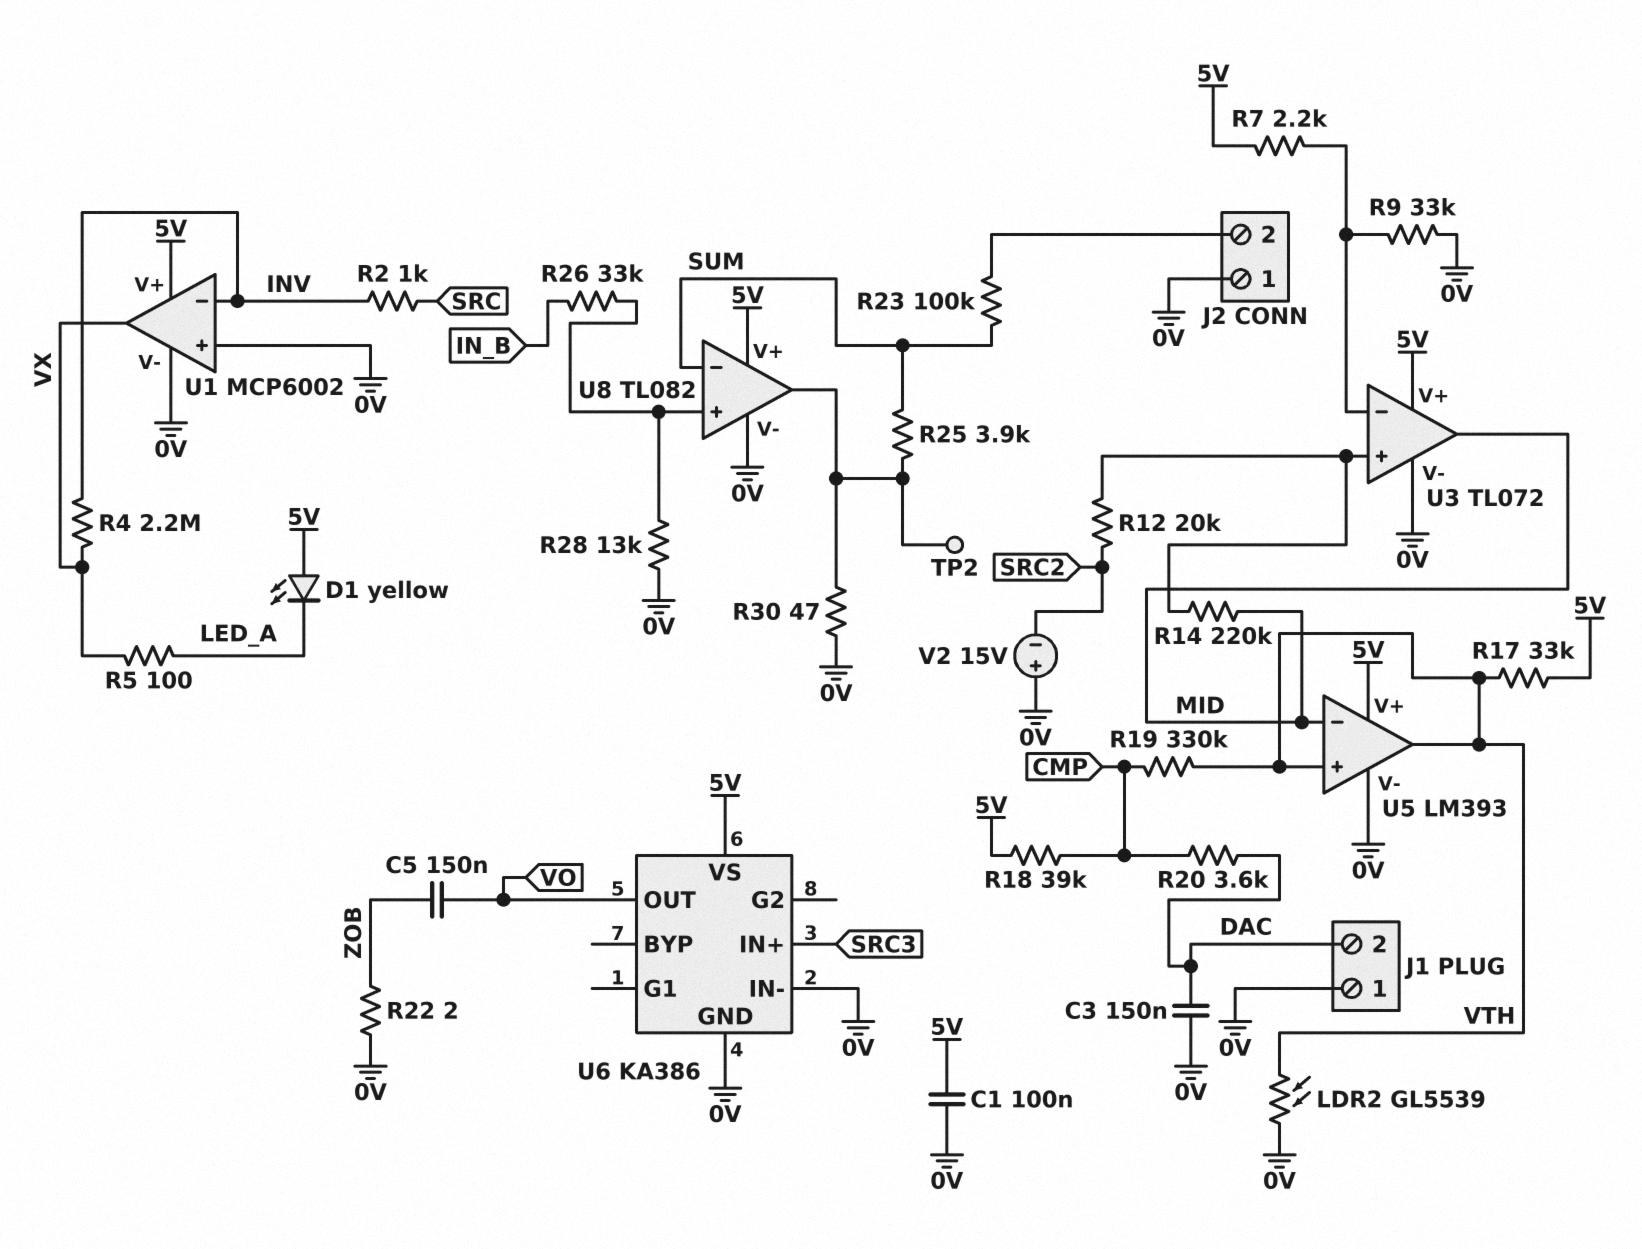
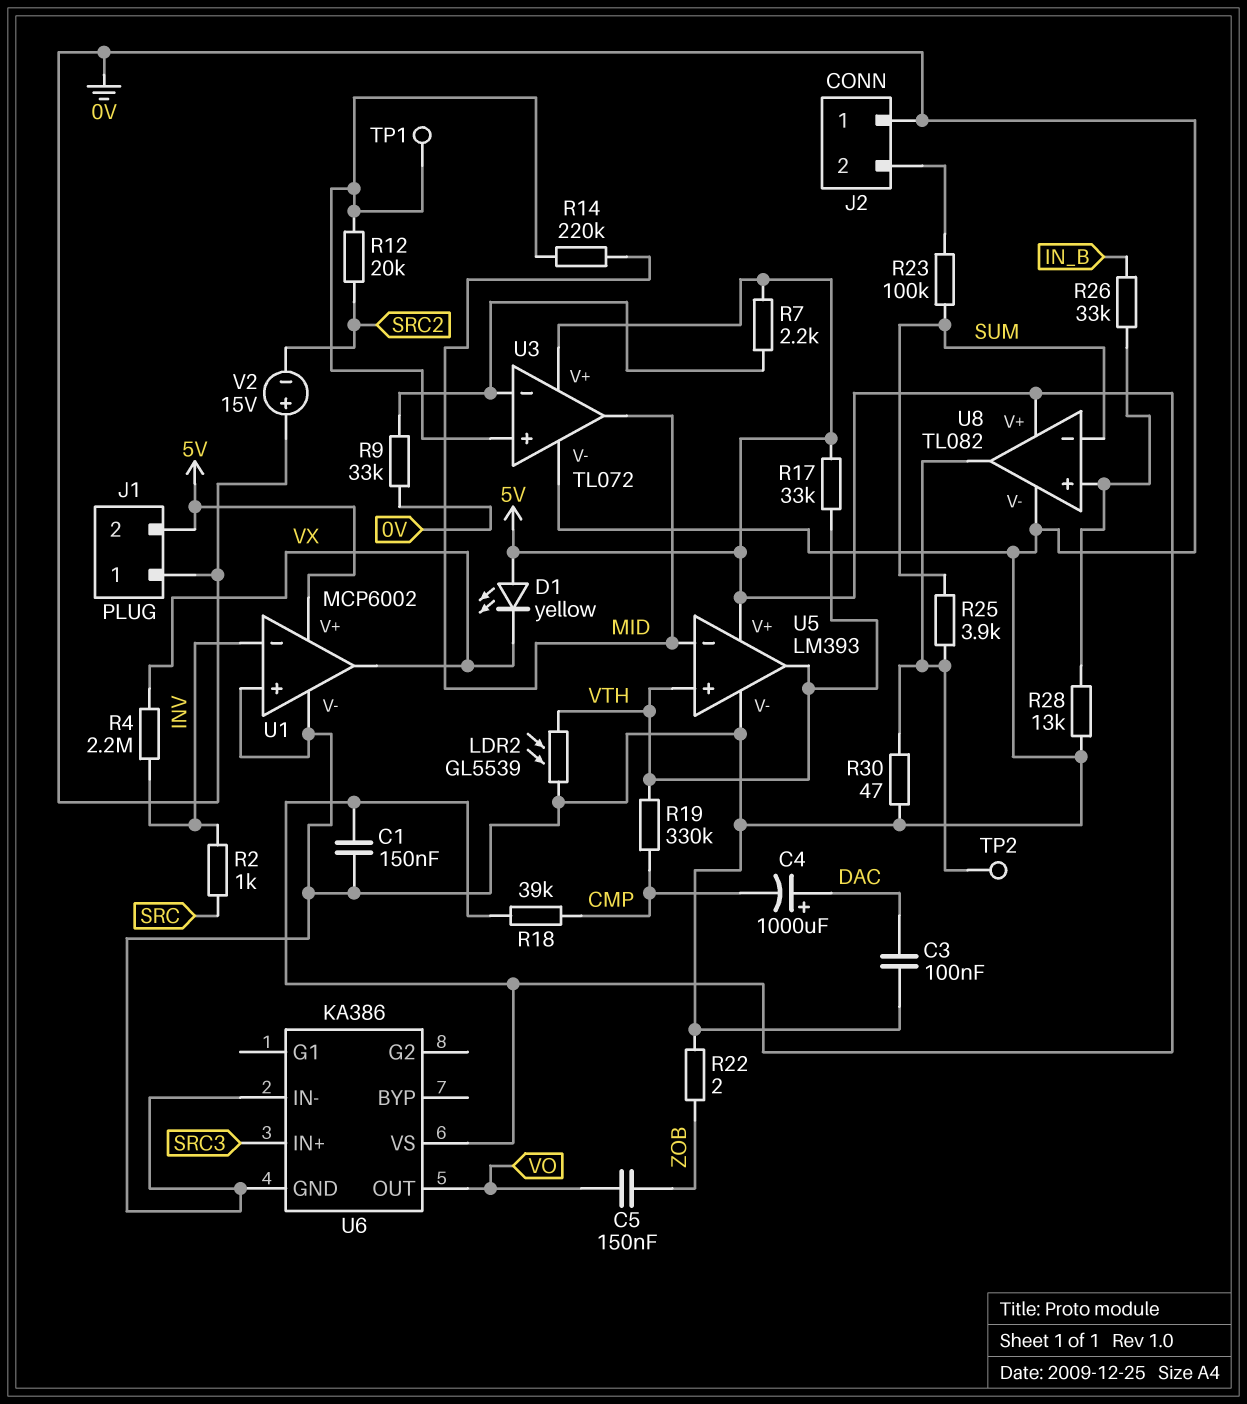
C1: 100nF (0V, 5V) -> 150nF (0V, 5V)
C3: 150nF (0V, DAC) -> 100nF (0V, DAC)
C4: none -> 1000uF (plus DAC, minus CMP)
D1: LED yellow (A 5V, K LED_A) -> LED yellow (A 5V, K VX)
J1 pin 2: DAC -> 5V
R5: 100 (LED_A, VX) -> none
R20: 3.6k (CMP, DAC) -> none
TP1: none -> test point (U3/in+)

